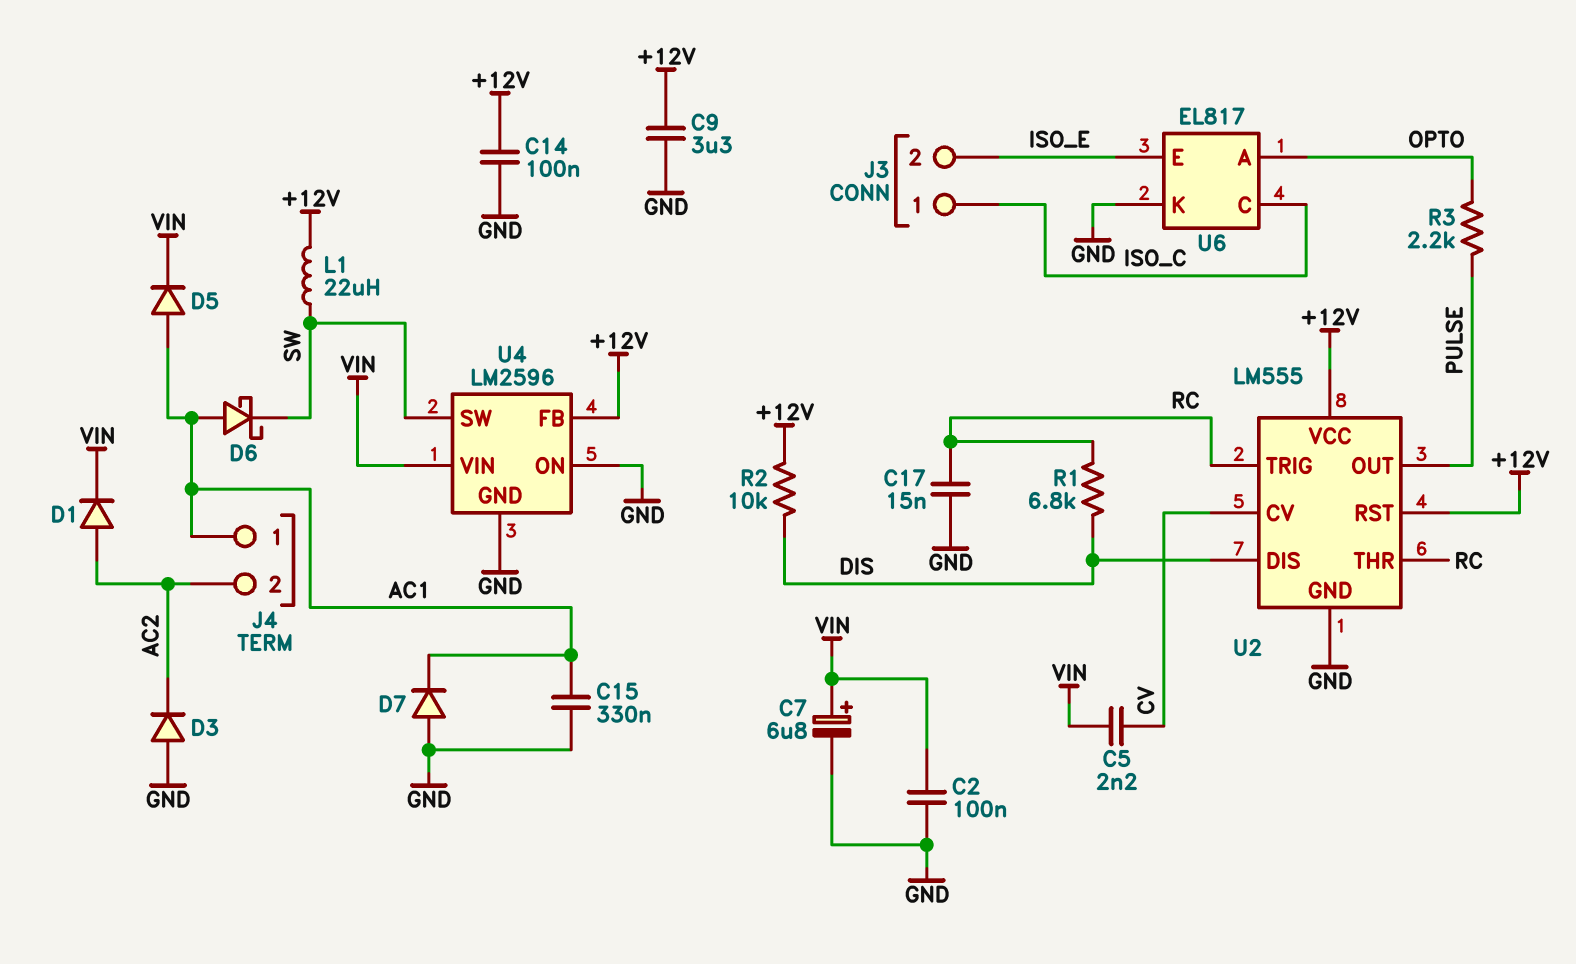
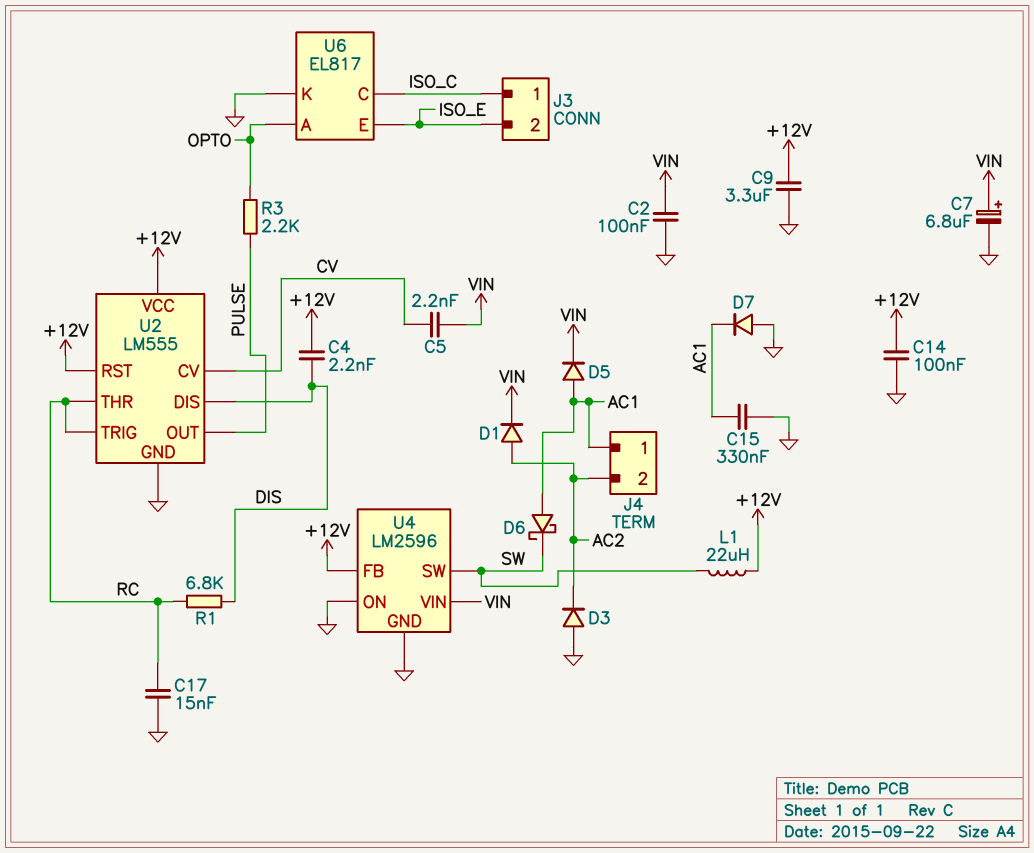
C4: none -> 2.2nF (+12V, DIS)
R2: 10k (+12V, DIS) -> none

